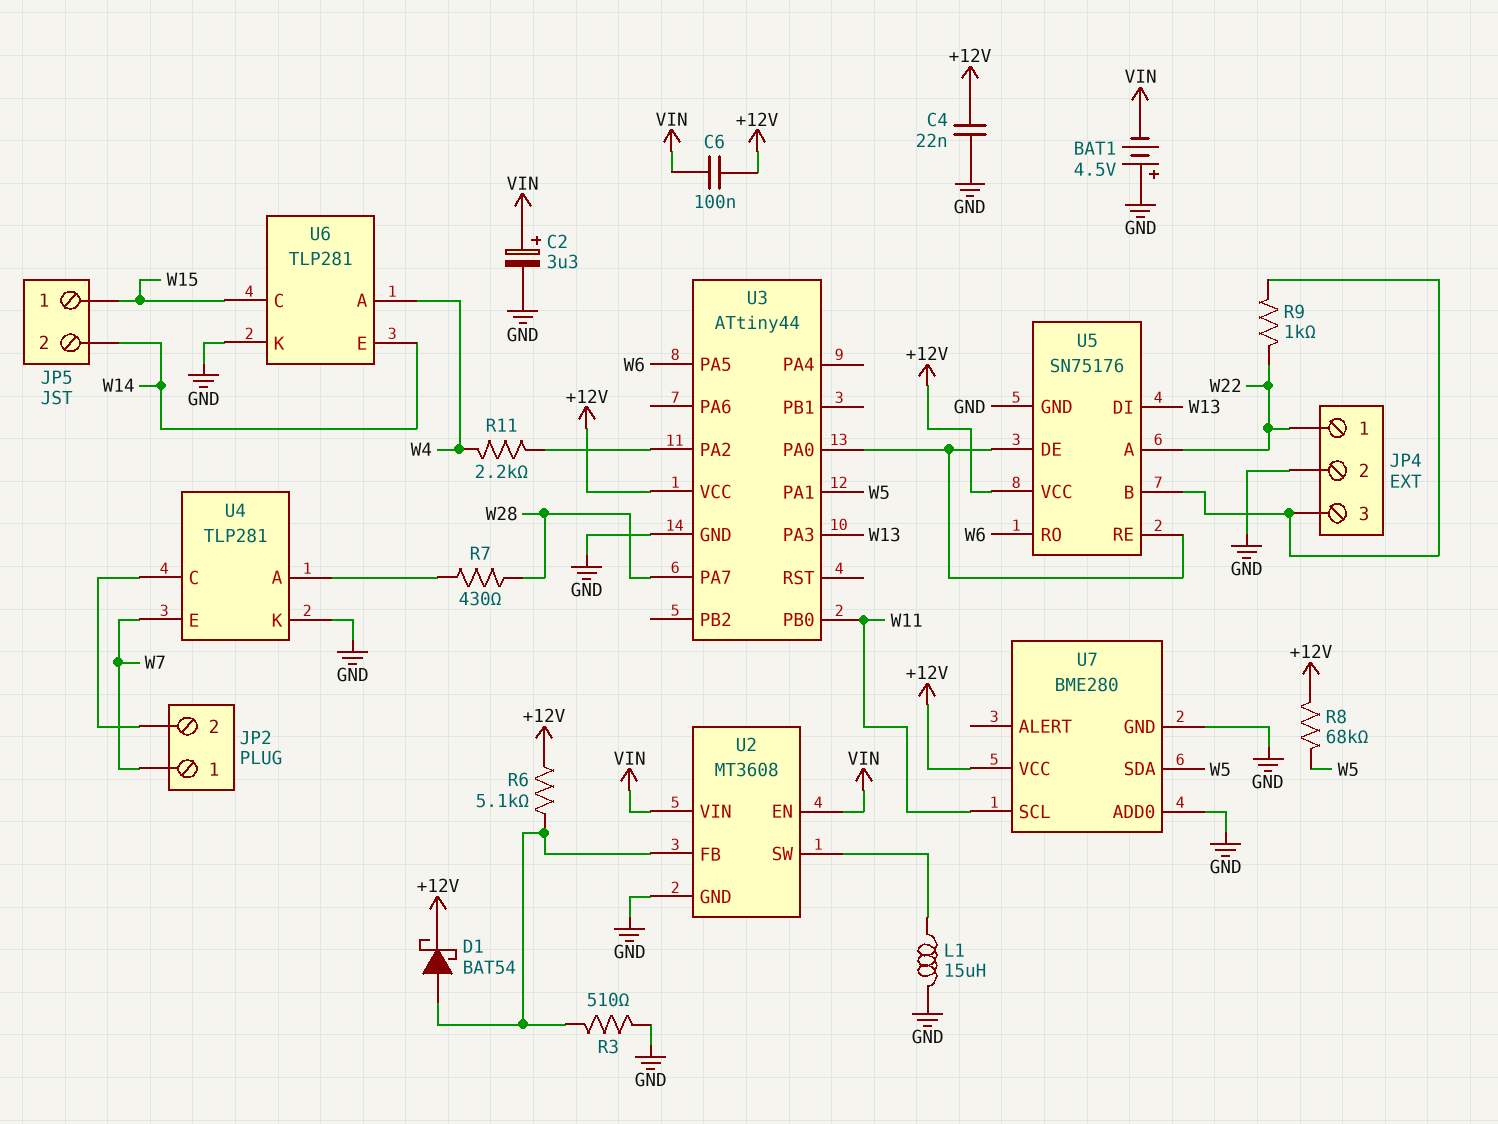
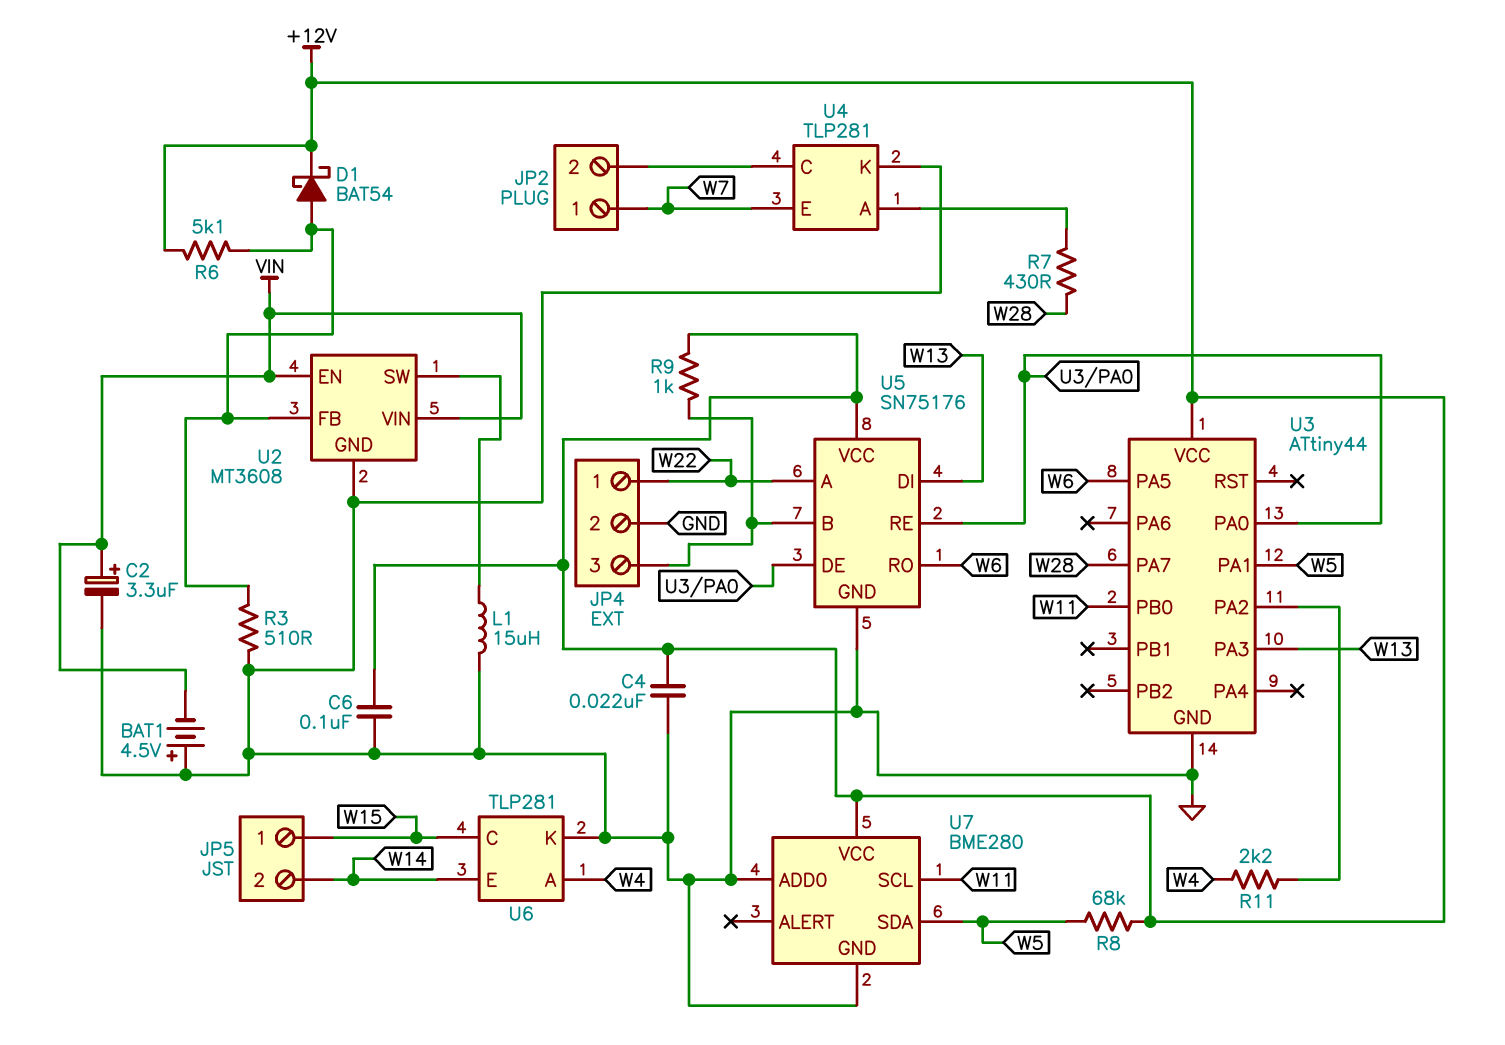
C6: 100nF (+12V, VIN) -> 100nF (+12V, GND)
R9: 1k (JP4/3, W22) -> 1k (+12V, JP4/3)

